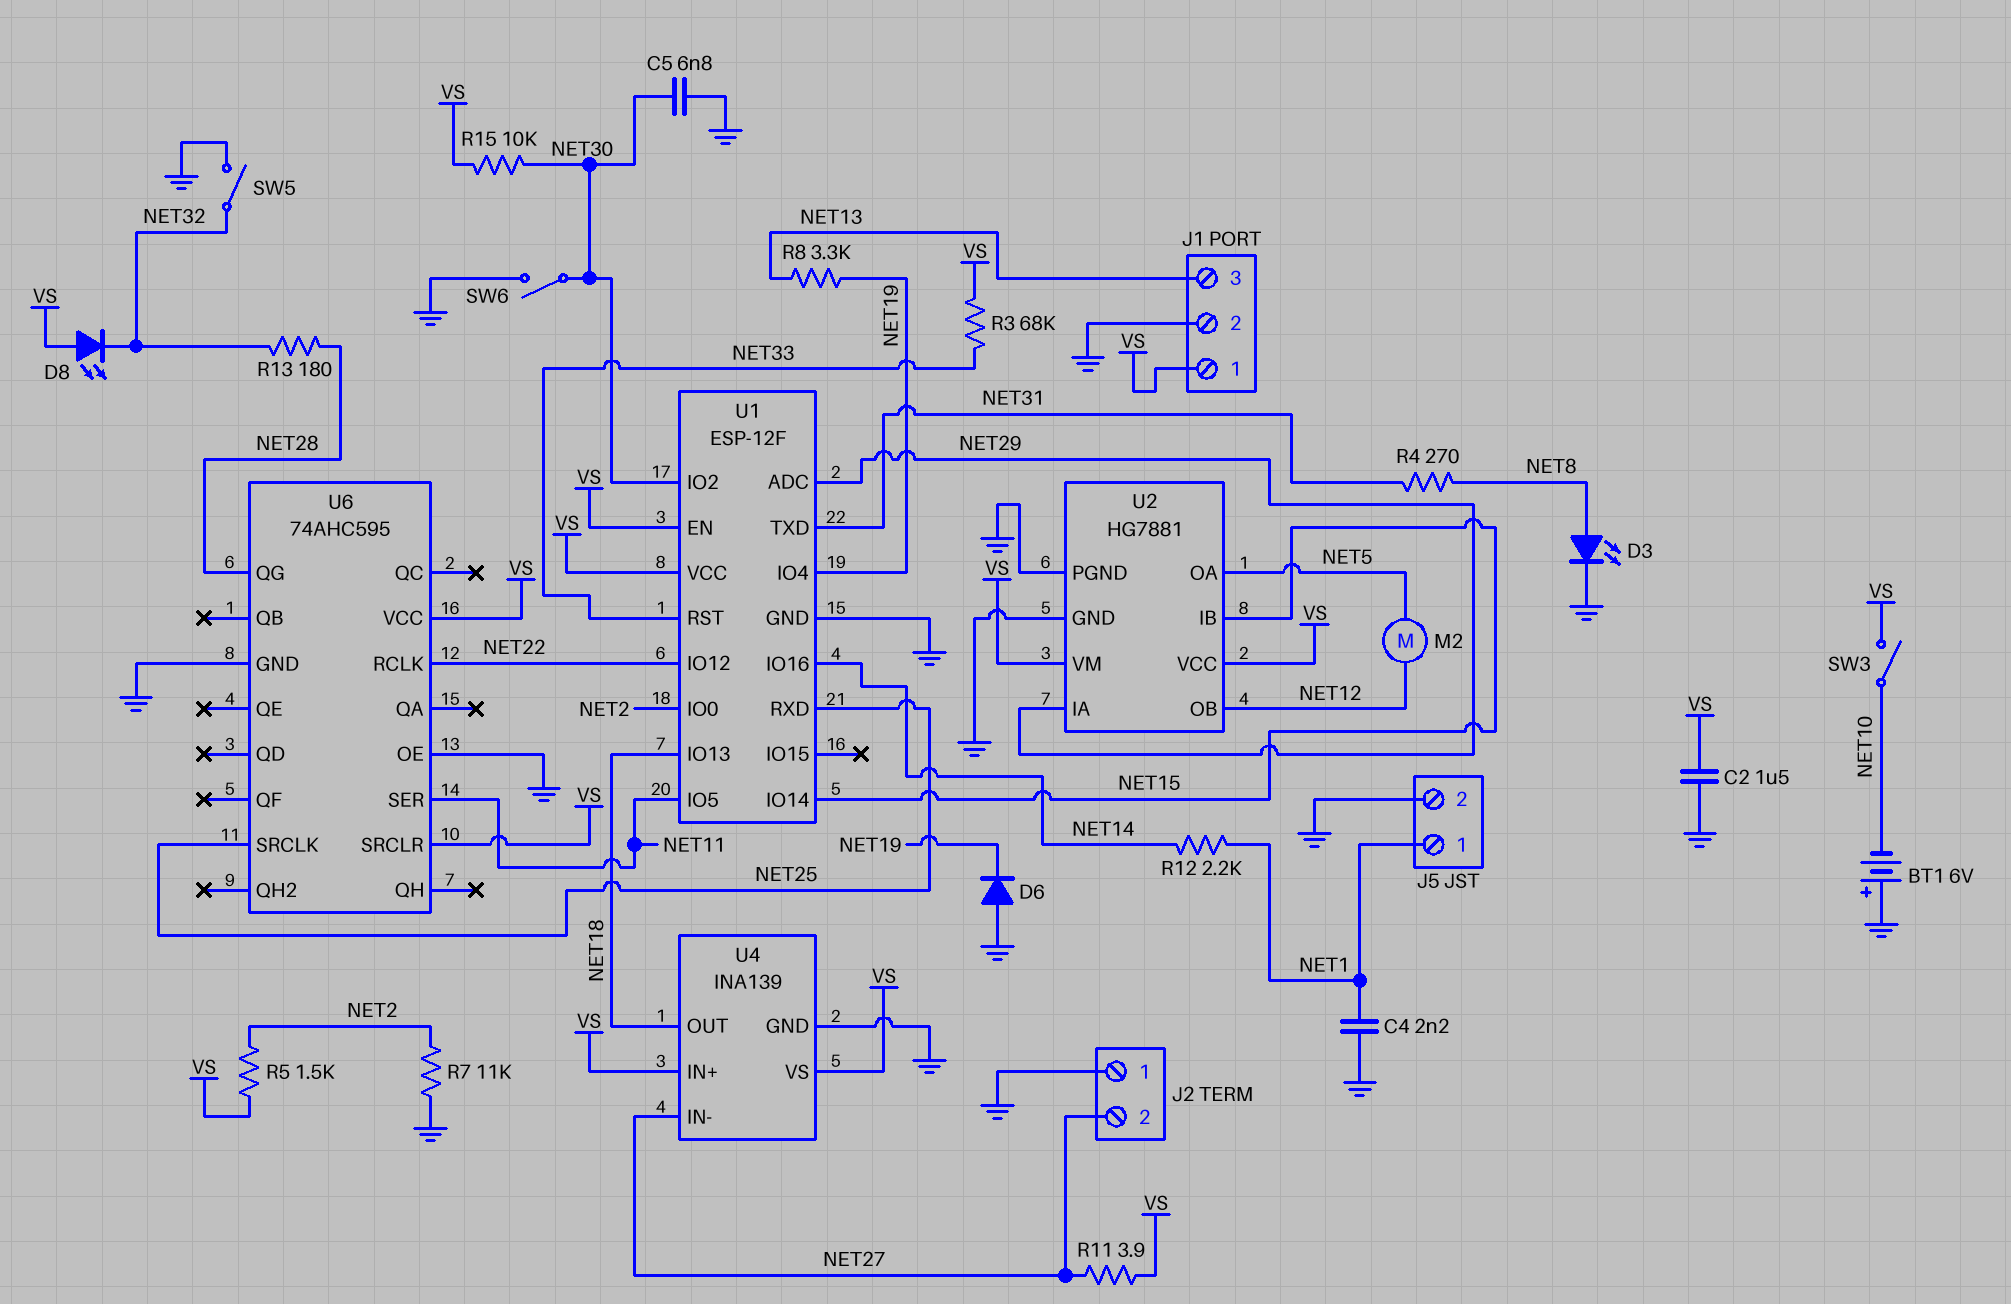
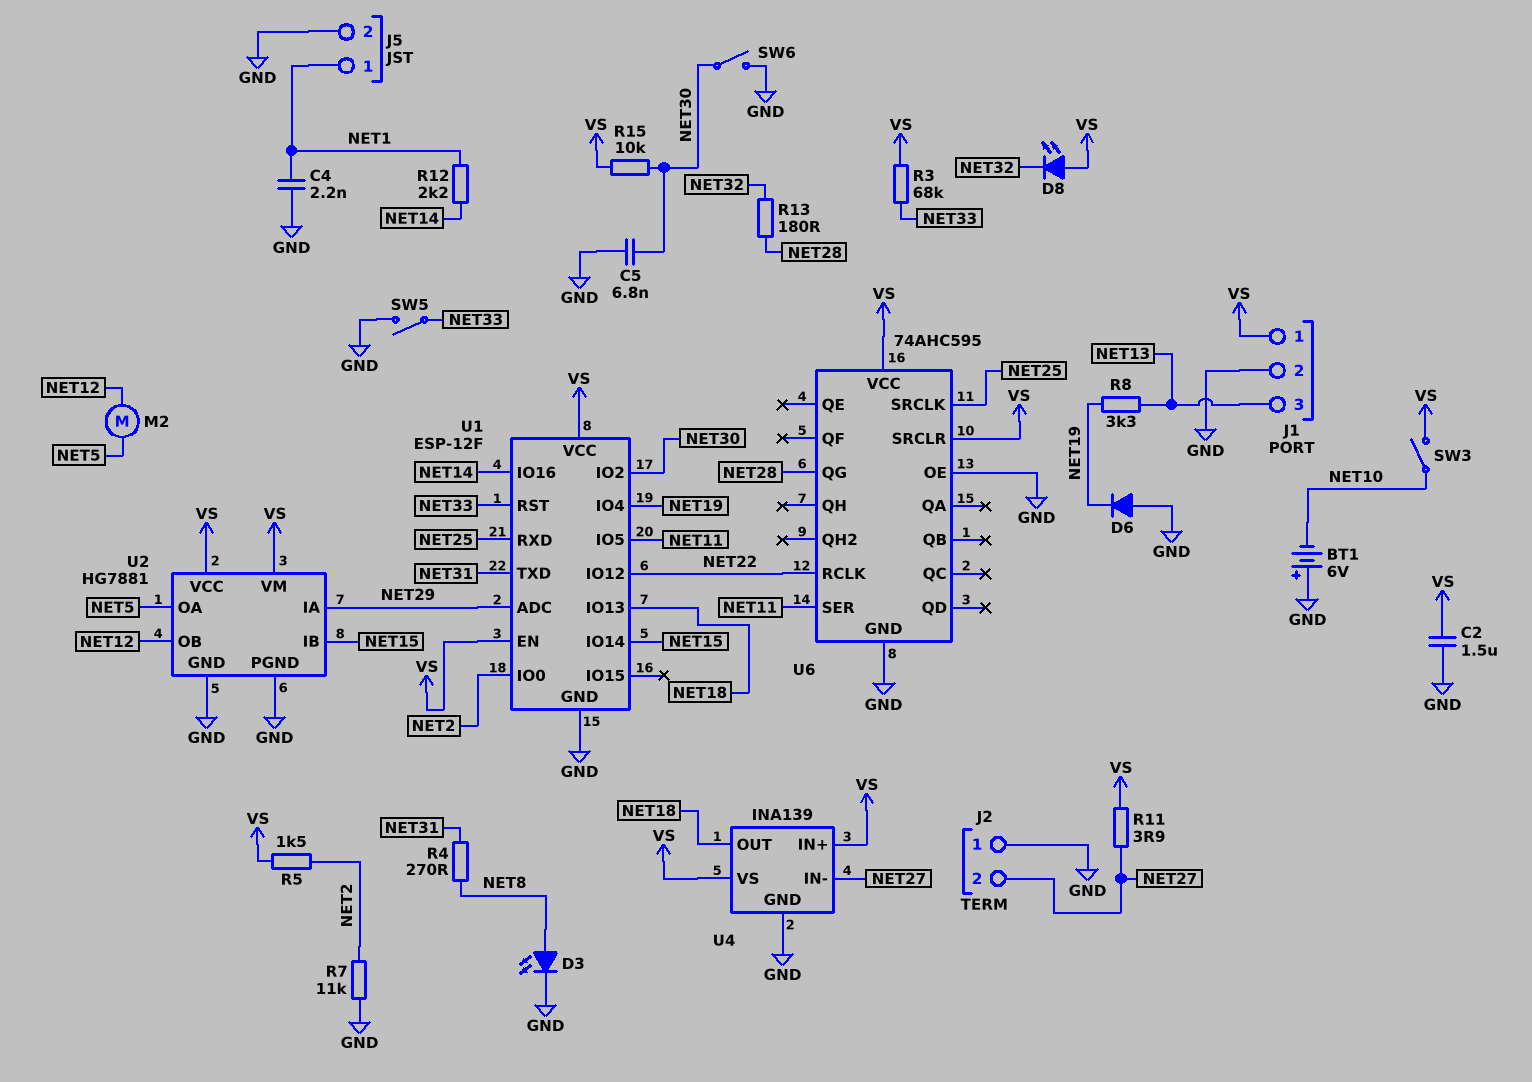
SW5: switch (GND, NET32) -> switch (GND, NET33)

